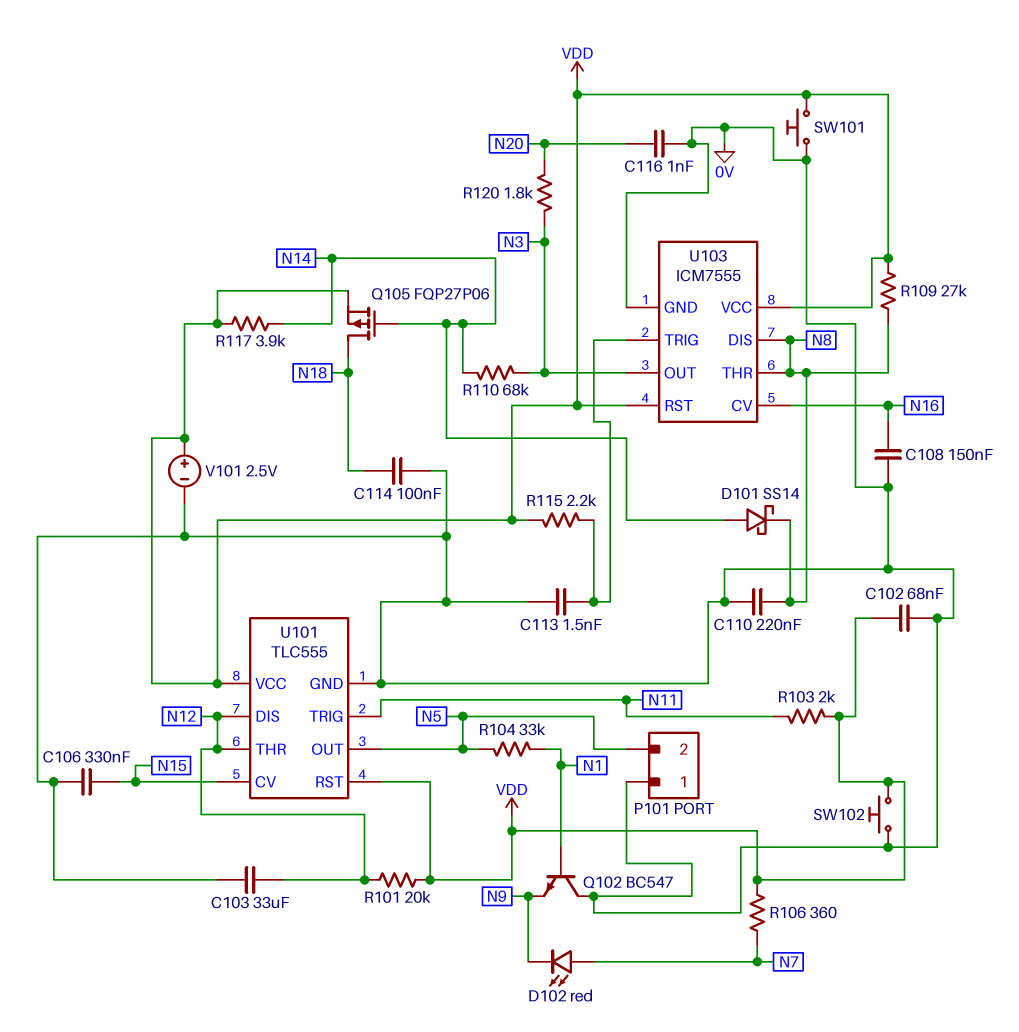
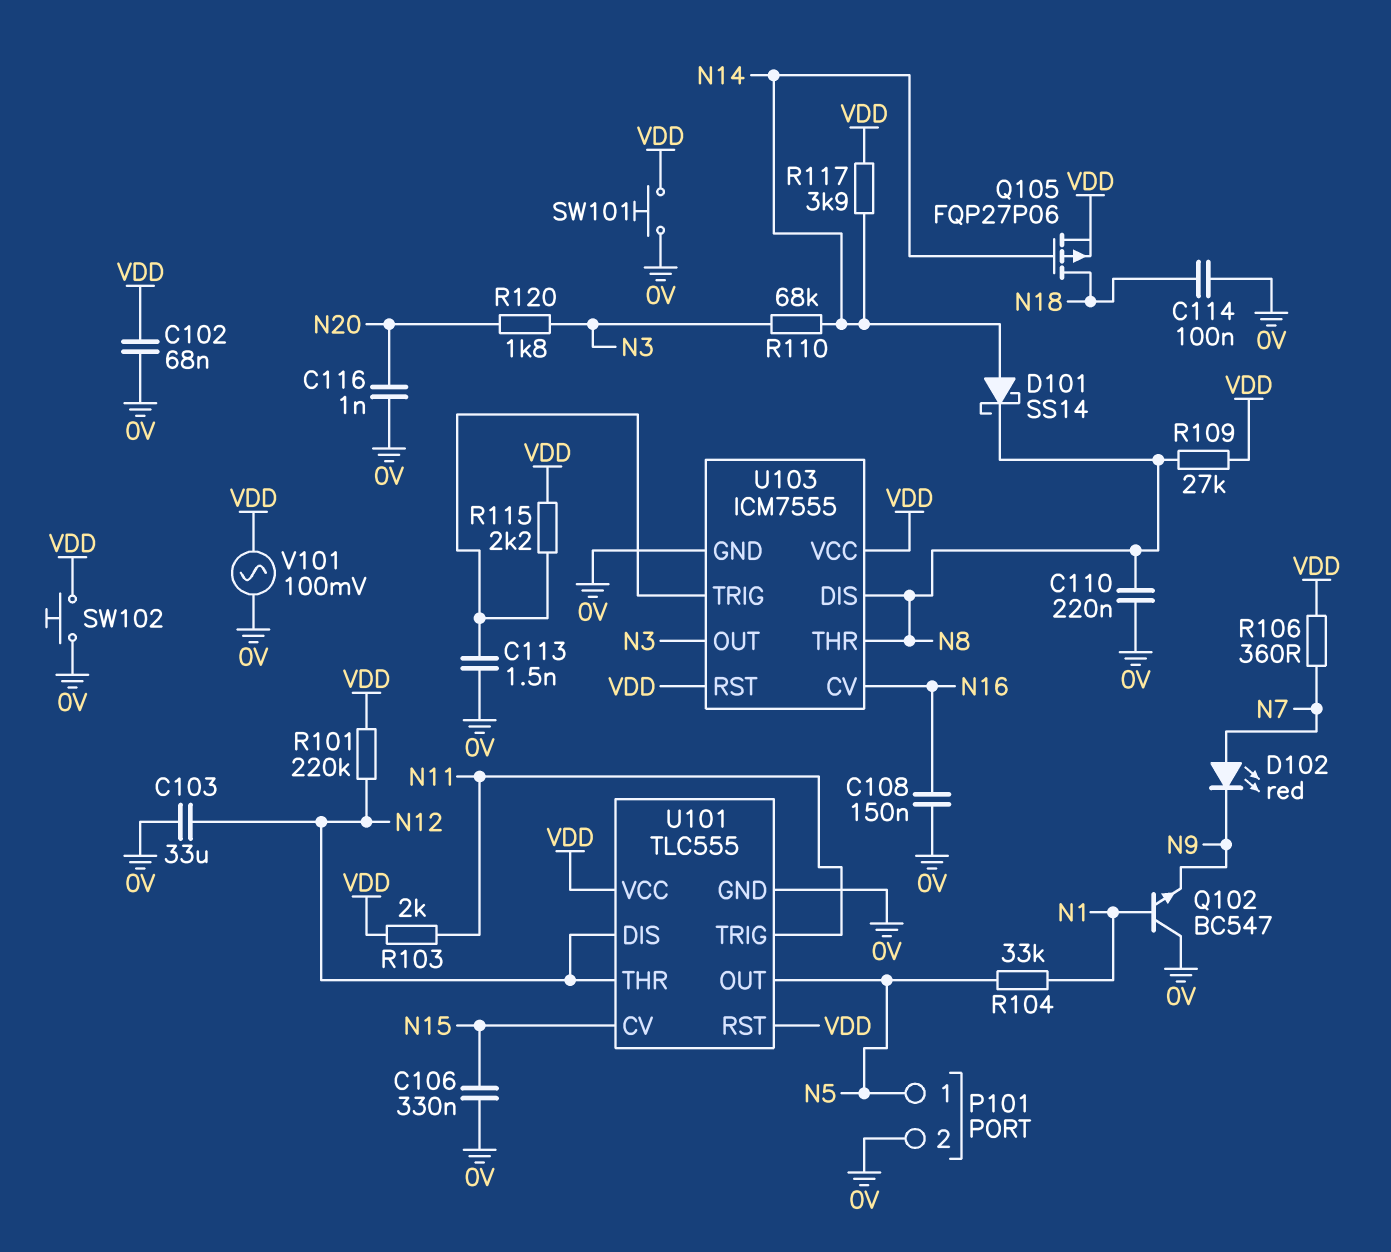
P101 pin 1: 0V -> N5
P101 pin 2: N5 -> 0V
R101: 20k (N12, VDD) -> 220k (N12, VDD)
V101: 2.5V (plus VDD, minus 0V) -> AC 100mV (0V, VDD)

